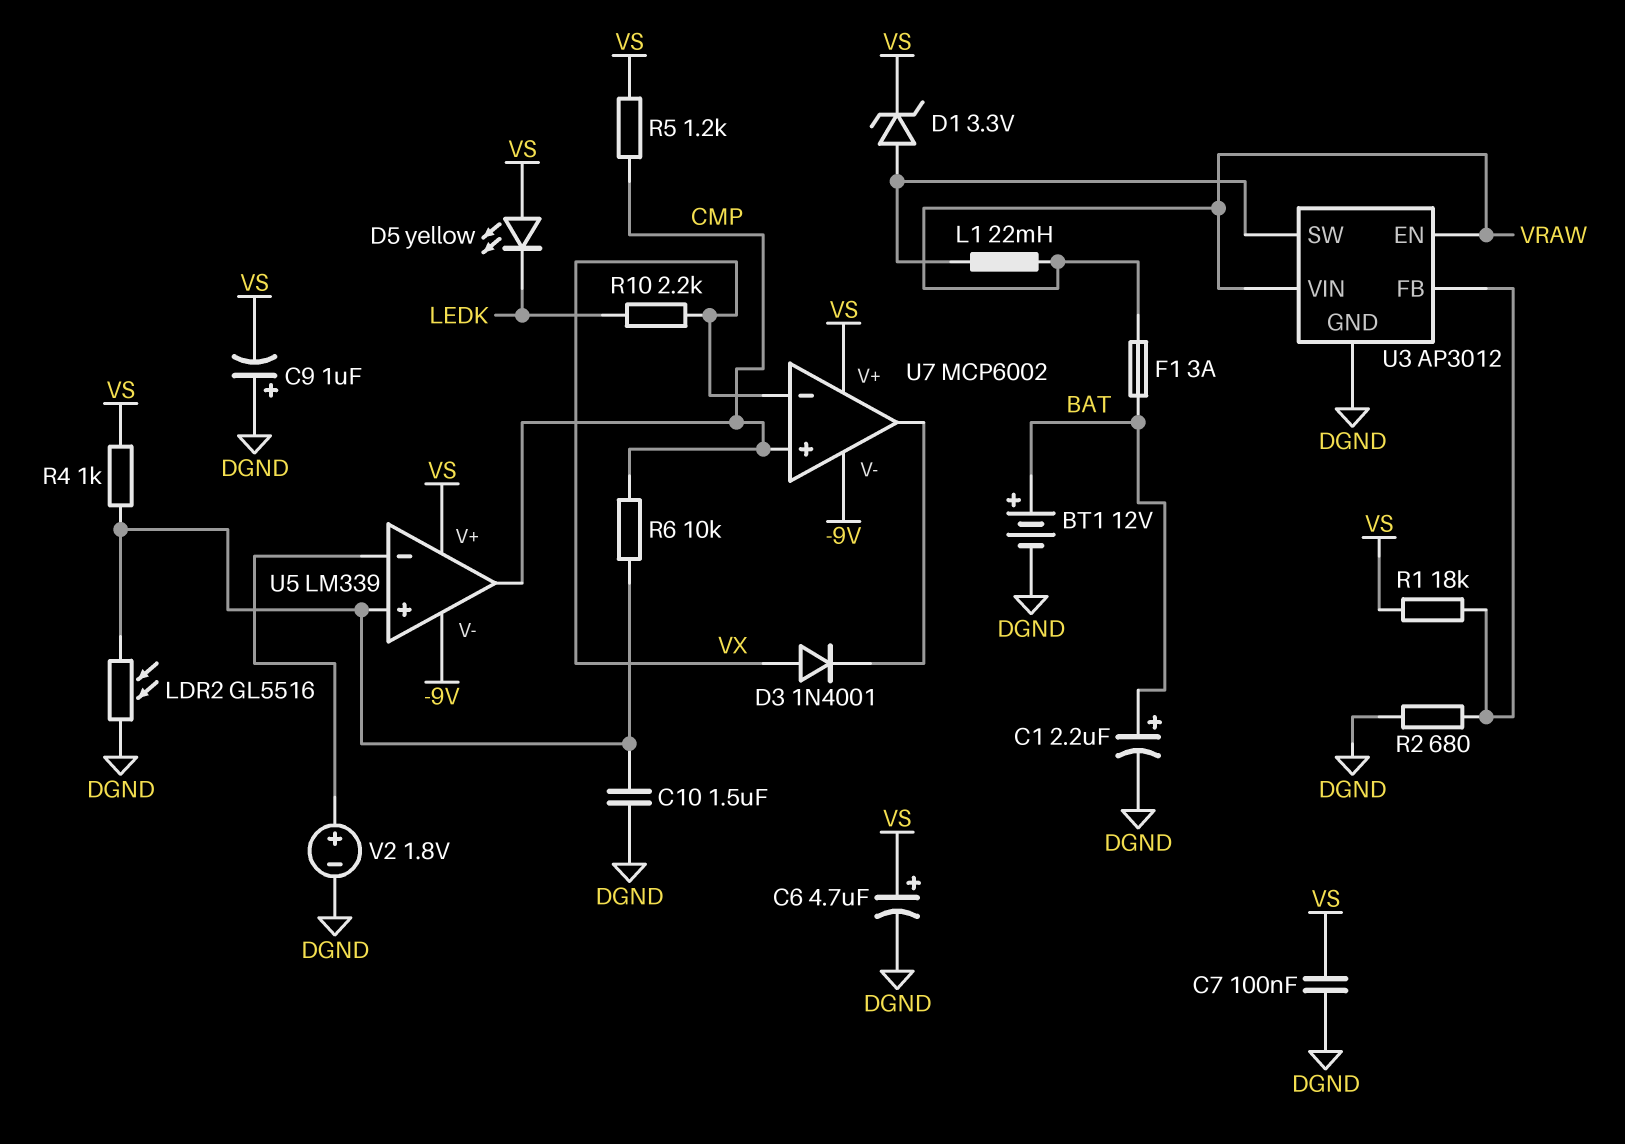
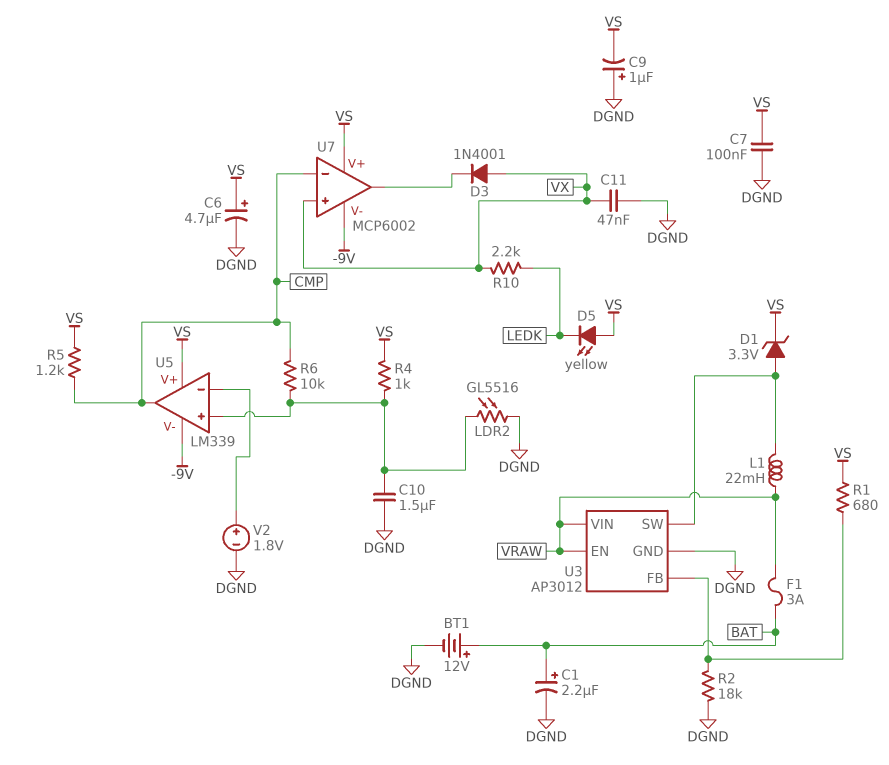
C11: none -> 47nF (DGND, VX)
R1: 18k (U3/FB, VS) -> 680 (U3/FB, VS)
R2: 680 (DGND, U3/FB) -> 18k (DGND, U3/FB)
U7 pin in+: CMP -> VX
U7 pin in-: VX -> CMP

